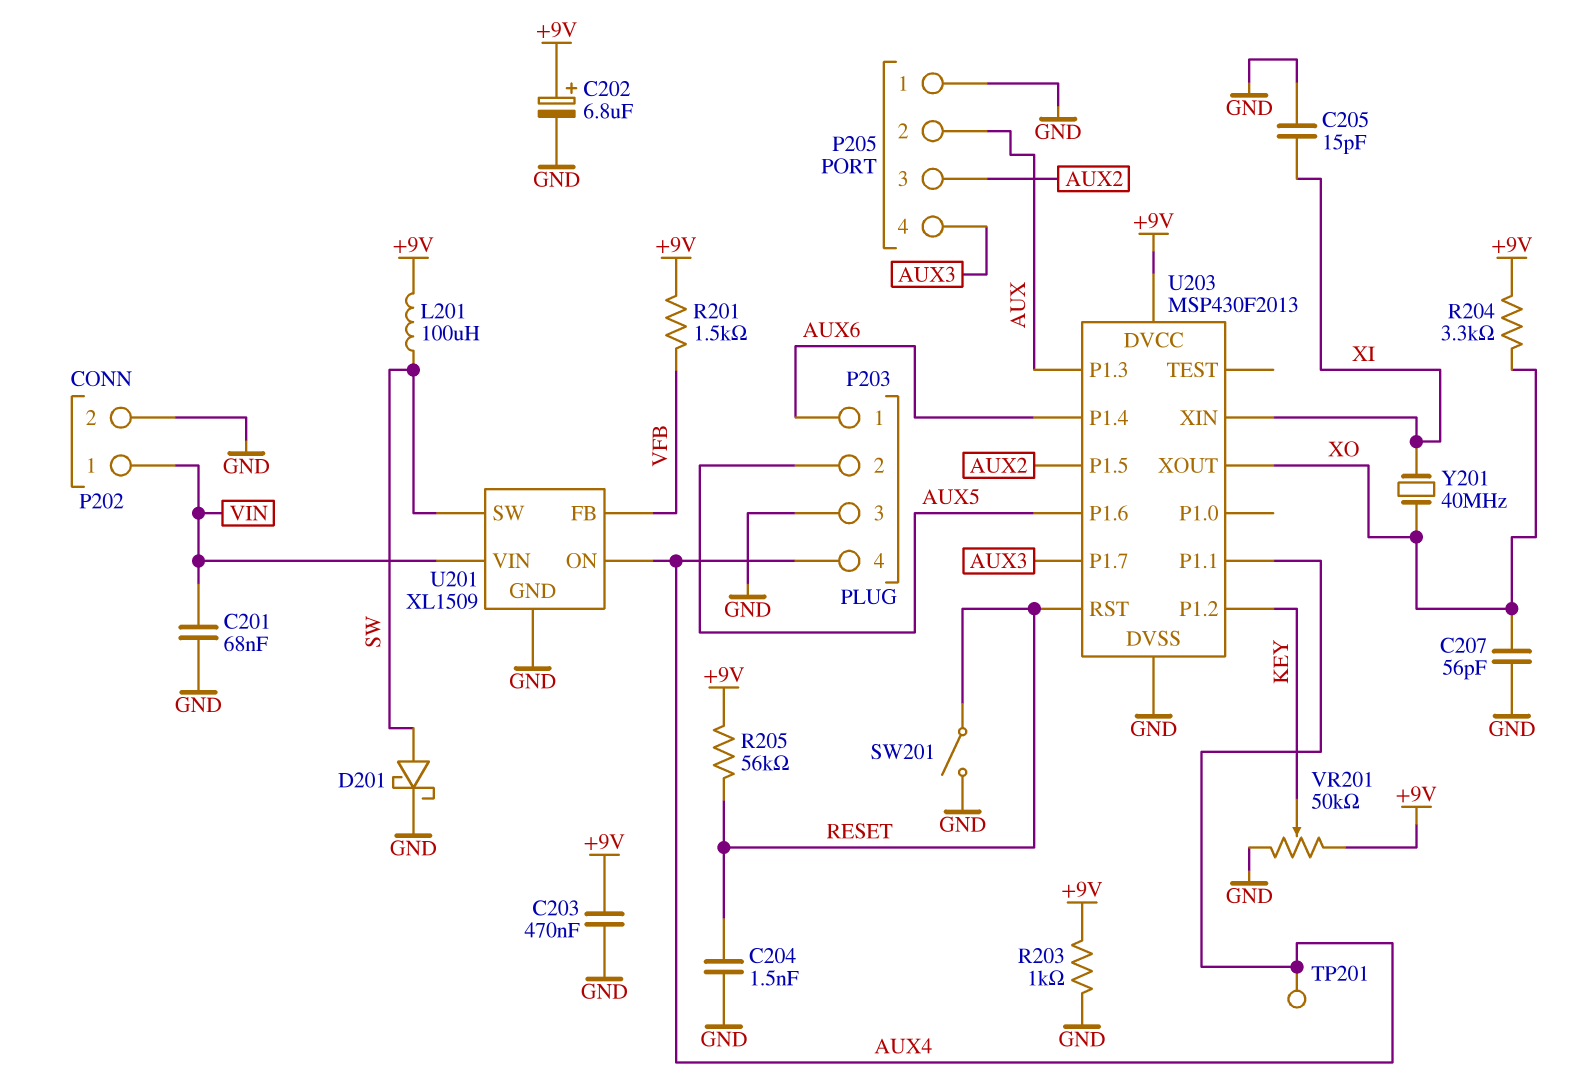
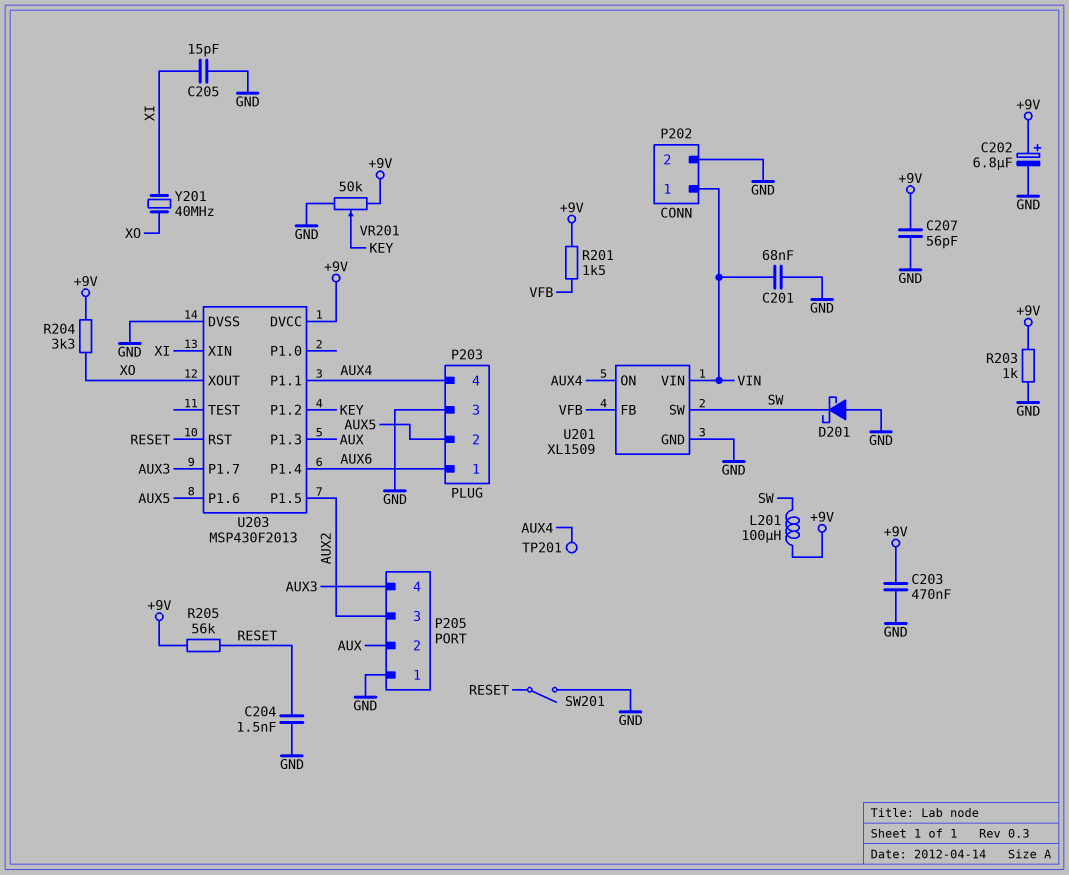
C207: 56pF (GND, XO) -> 56pF (+9V, GND)
D201: schottky (A SW, K GND) -> schottky (A GND, K SW)

